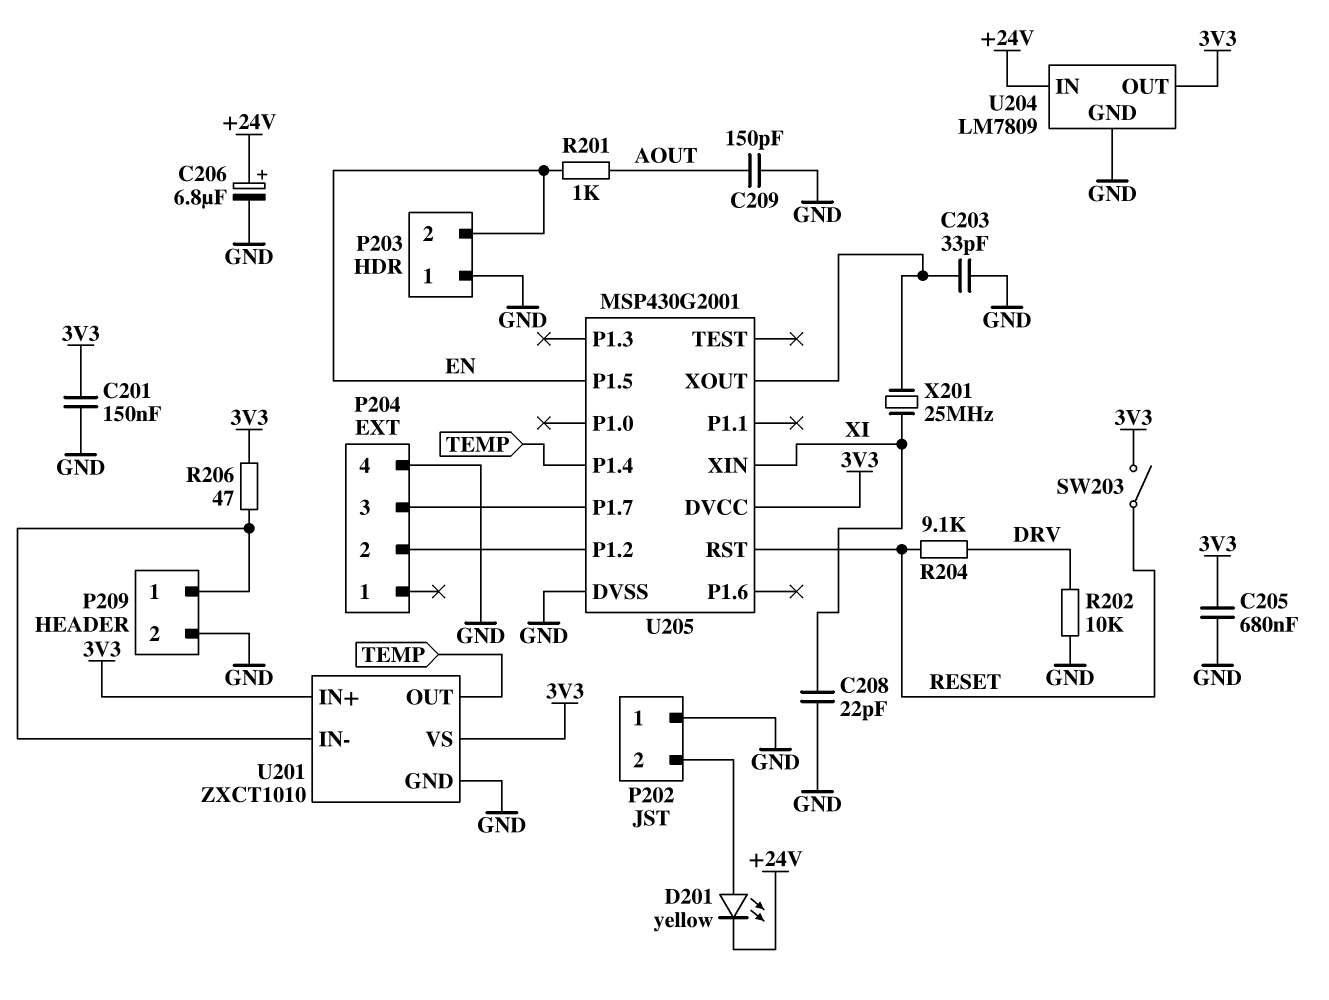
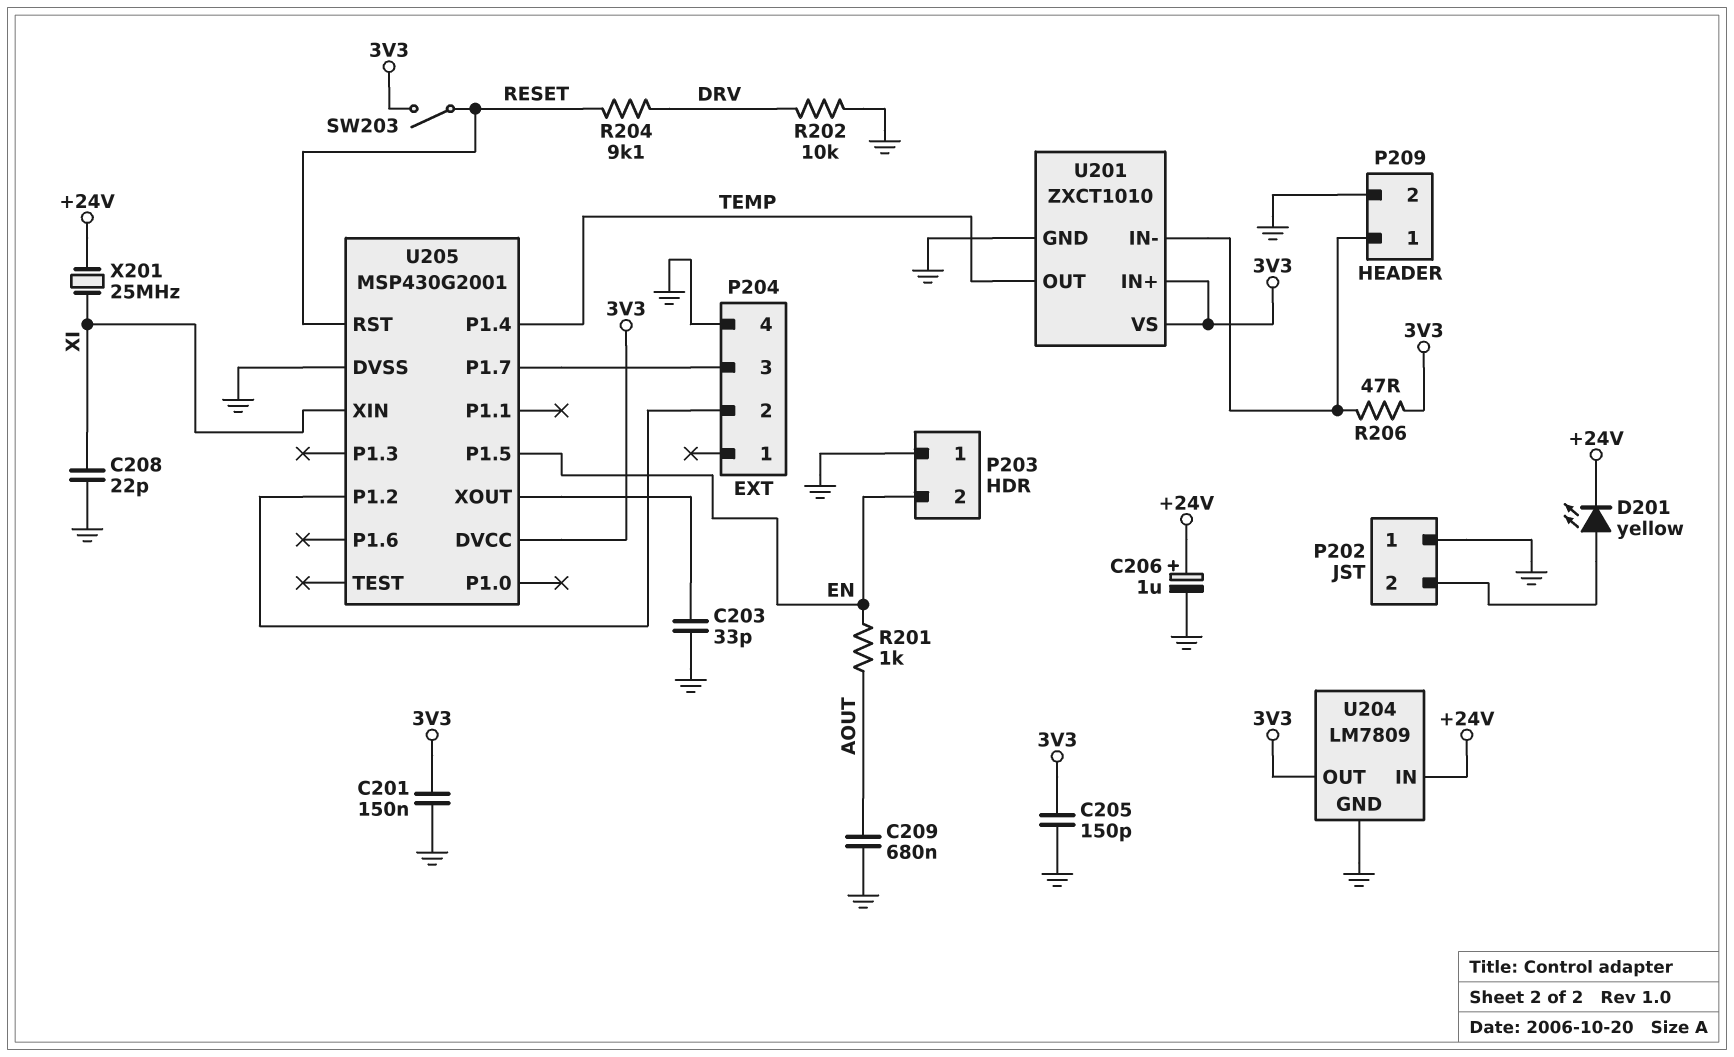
C205: 680nF (3V3, GND) -> 150pF (3V3, GND)
C206: 6.8uF (plus +24V, minus GND) -> 1uF (plus +24V, minus GND)
C209: 150pF (AOUT, GND) -> 680nF (AOUT, GND)
X201: 25MHz (U205/XOUT, XI) -> 25MHz (+24V, XI)

